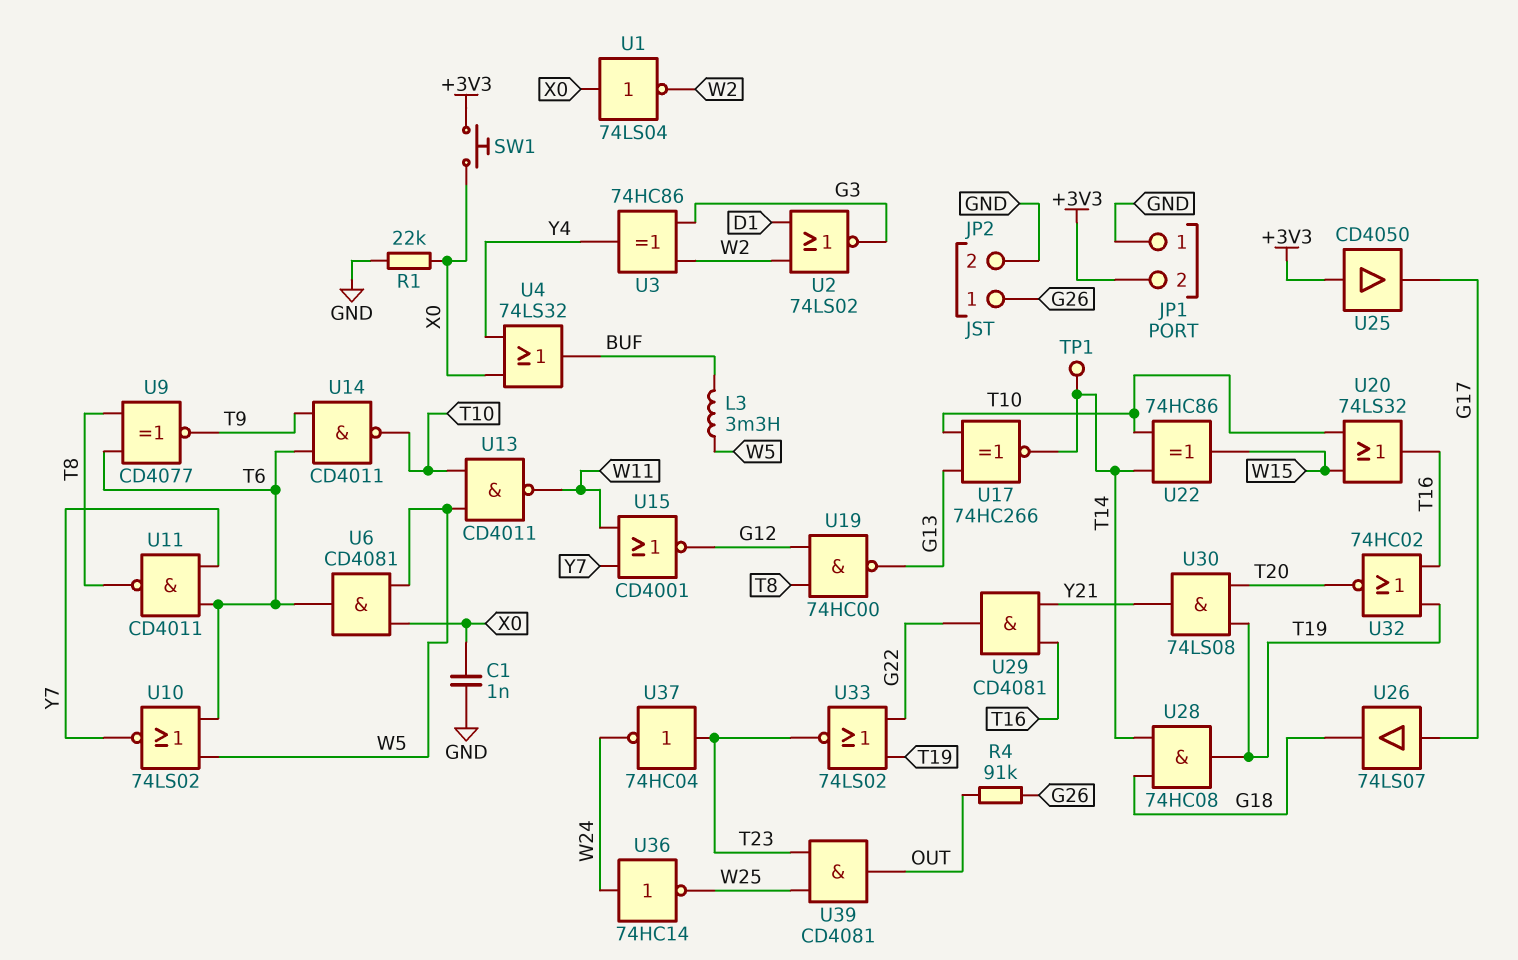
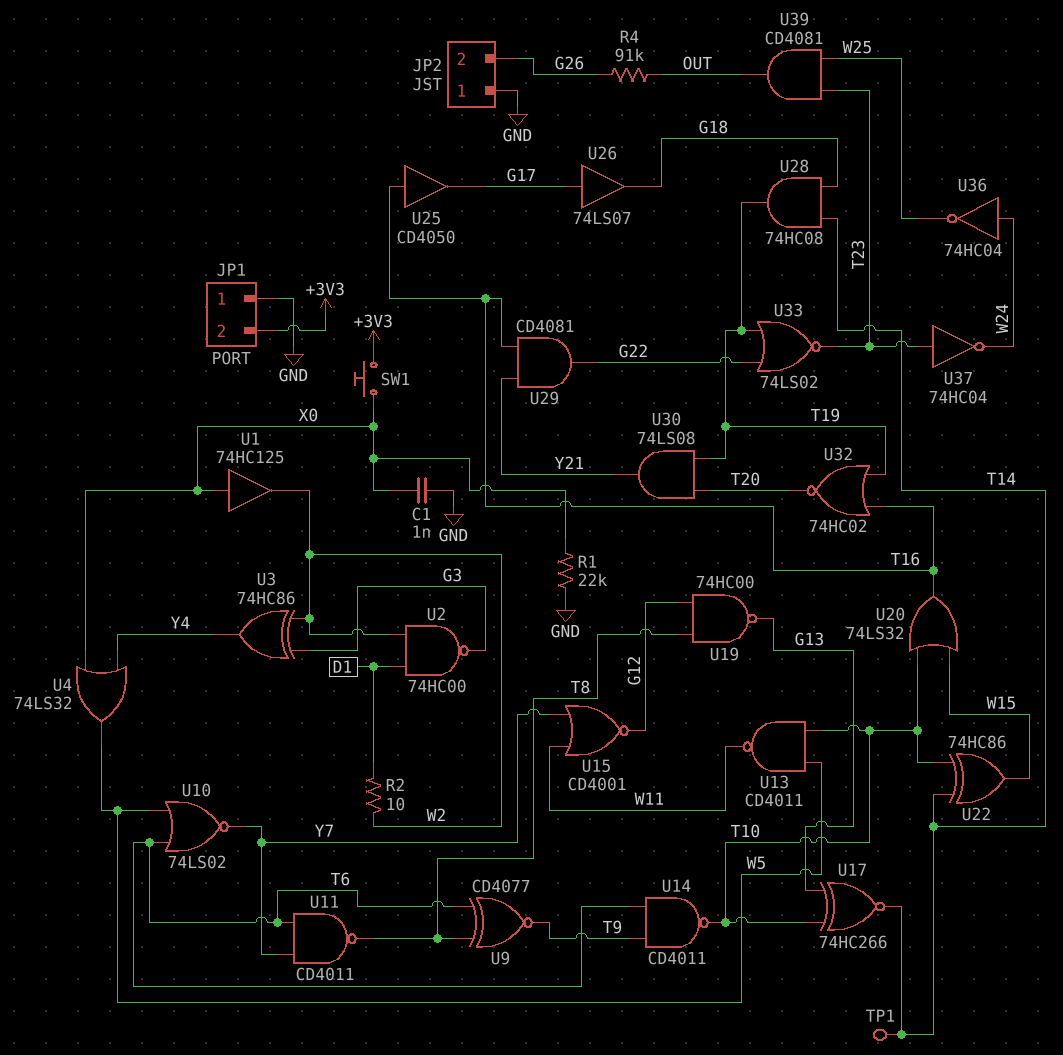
JP2 pin 1: G26 -> GND
JP2 pin 2: GND -> G26
L3: 3.3mH (BUF, W5) -> none
R2: none -> 10 (D1, W2)
U1: NOT 74LS04 (in X0, out W2) -> buffer 74HC125 (in X0, out W2)
U2: NOR 74LS02 (in D1, in W2, out G3) -> NAND 74HC00 (in D1, in W2, out G3)
U4: OR 74LS32 (in X0, in Y4, out BUF) -> OR 74LS32 (in X0, in Y4, out W5)
U6: AND CD4081 (in W5, in X0, out T6) -> none
U25: buffer CD4050 (in +3V3, out G17) -> buffer CD4050 (in T16, out G17)
U36: NOT 74HC14 (in W24, out W25) -> NOT 74HC04 (in W24, out W25)

